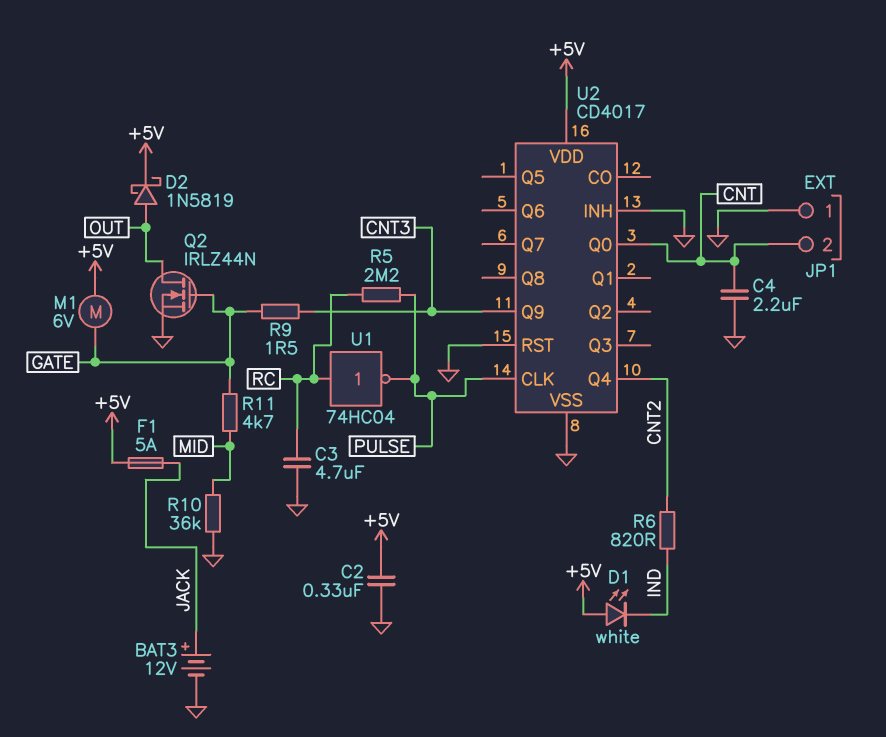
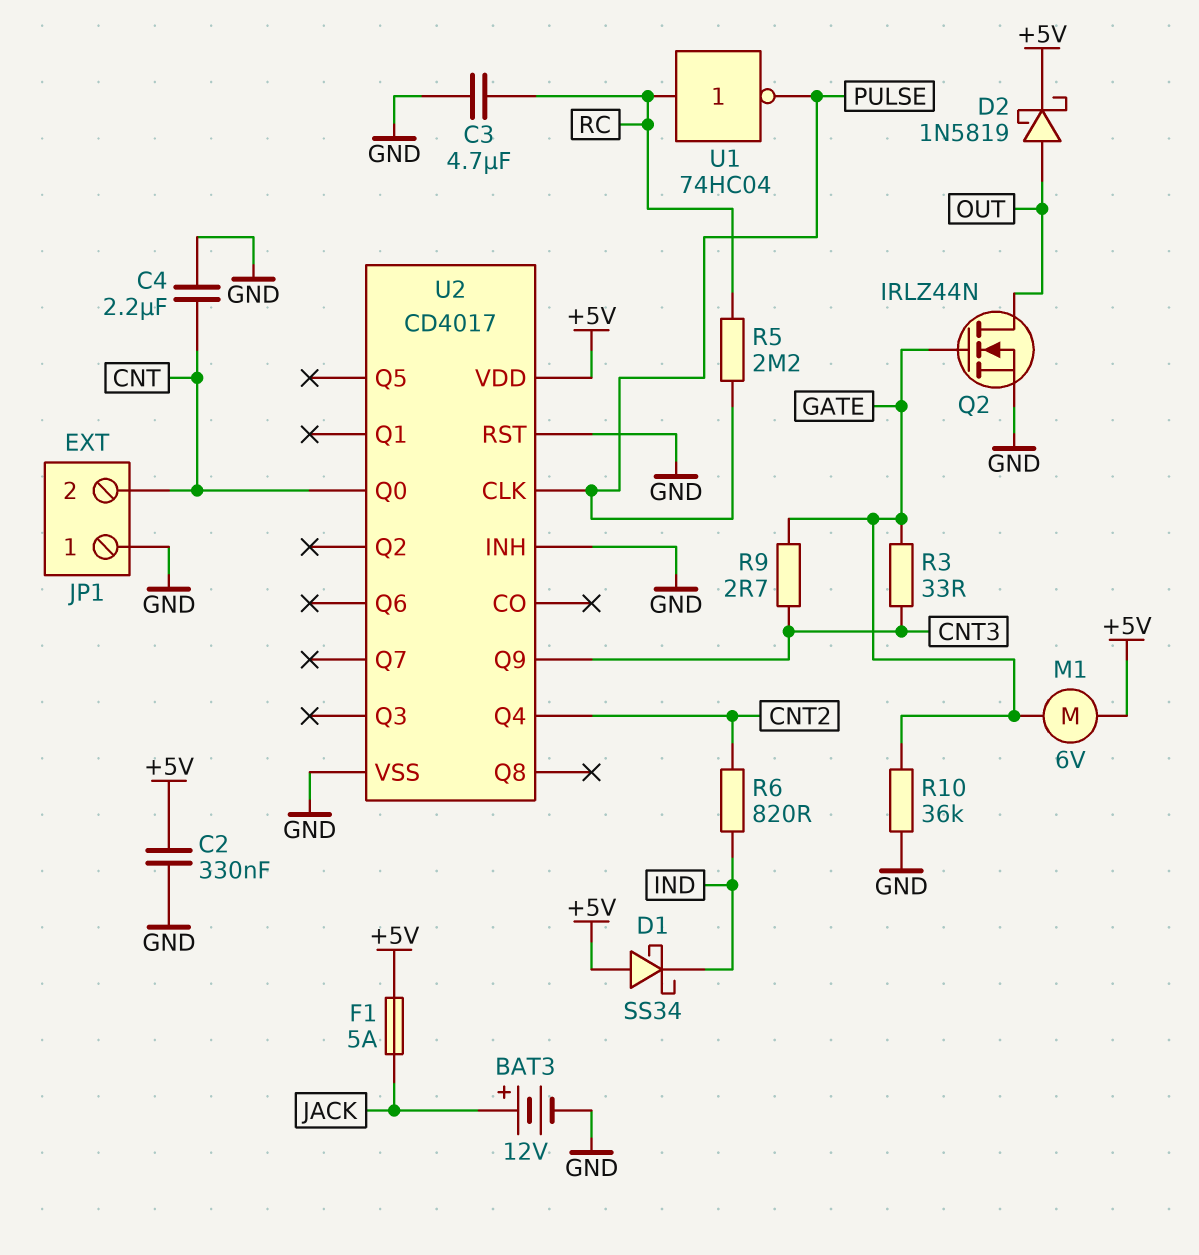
D1: LED white (A +5V, K IND) -> schottky SS34 (A +5V, K IND)
R3: none -> 33 (CNT3, GATE)
R9: 1.5 (CNT3, GATE) -> 2.7 (CNT3, GATE)
R10: 36k (GND, MID) -> 36k (GATE, GND)
R11: 4.7k (GATE, MID) -> none

